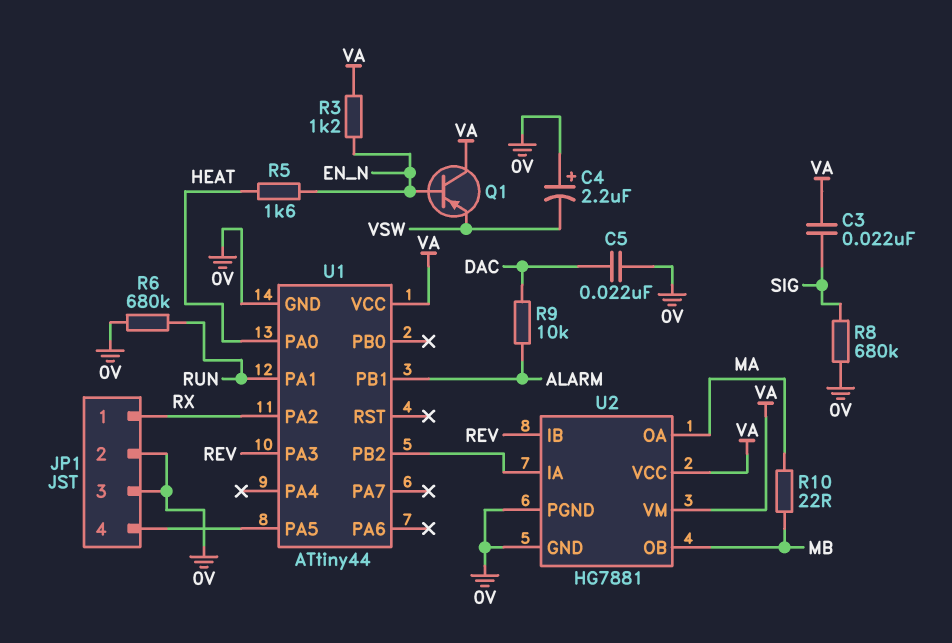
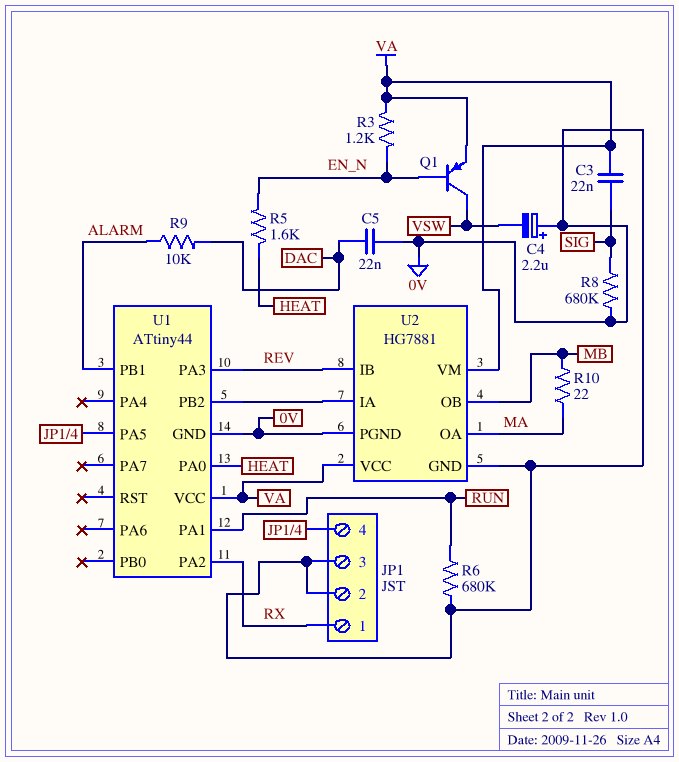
Q1: PNP (B EN_N, C VA, E VSW) -> PNP (B EN_N, C VSW, E VA)

